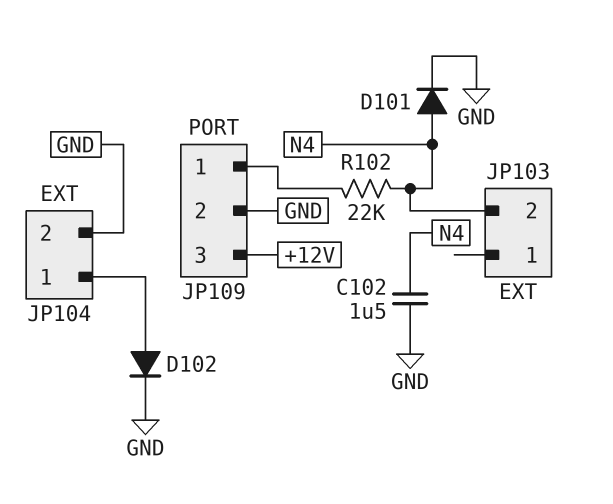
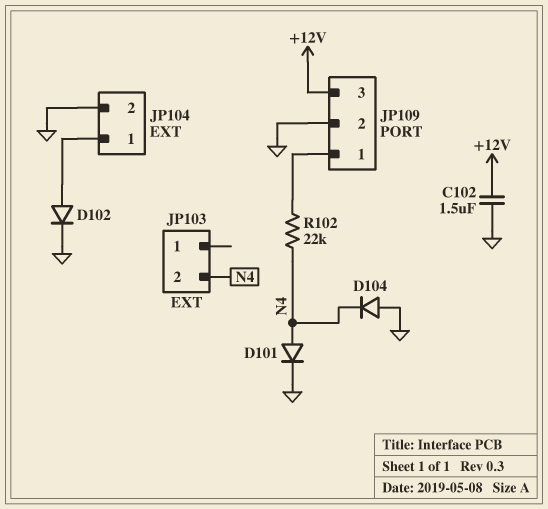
C102: 1.5uF (GND, N4) -> 1.5uF (+12V, GND)
D104: none -> diode (A GND, K N4)

